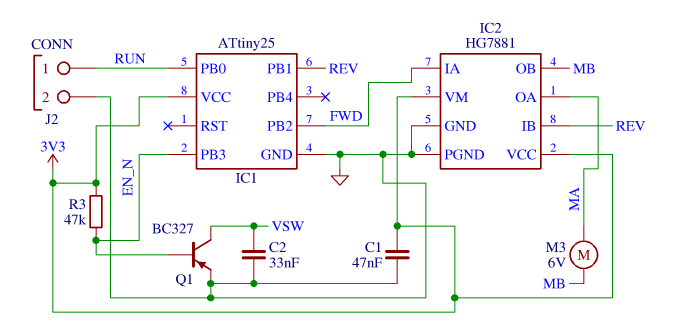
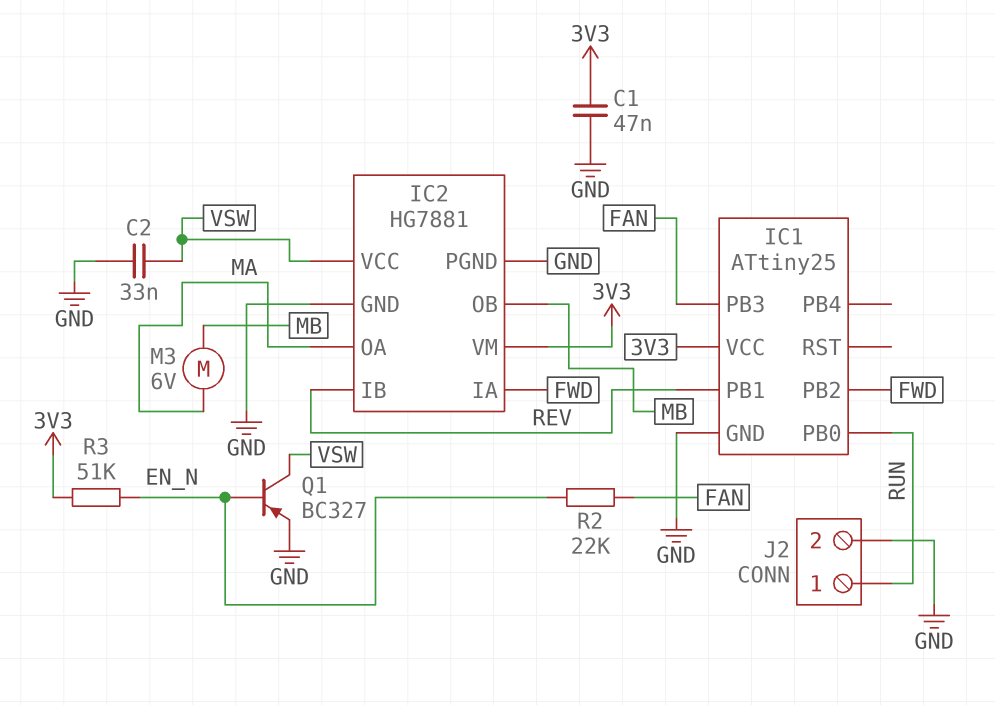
IC1 pin PB3: EN_N -> FAN
IC2 pin VCC: 3V3 -> VSW
R2: none -> 22k (EN_N, FAN)
R3: 47k (3V3, EN_N) -> 51k (3V3, EN_N)

